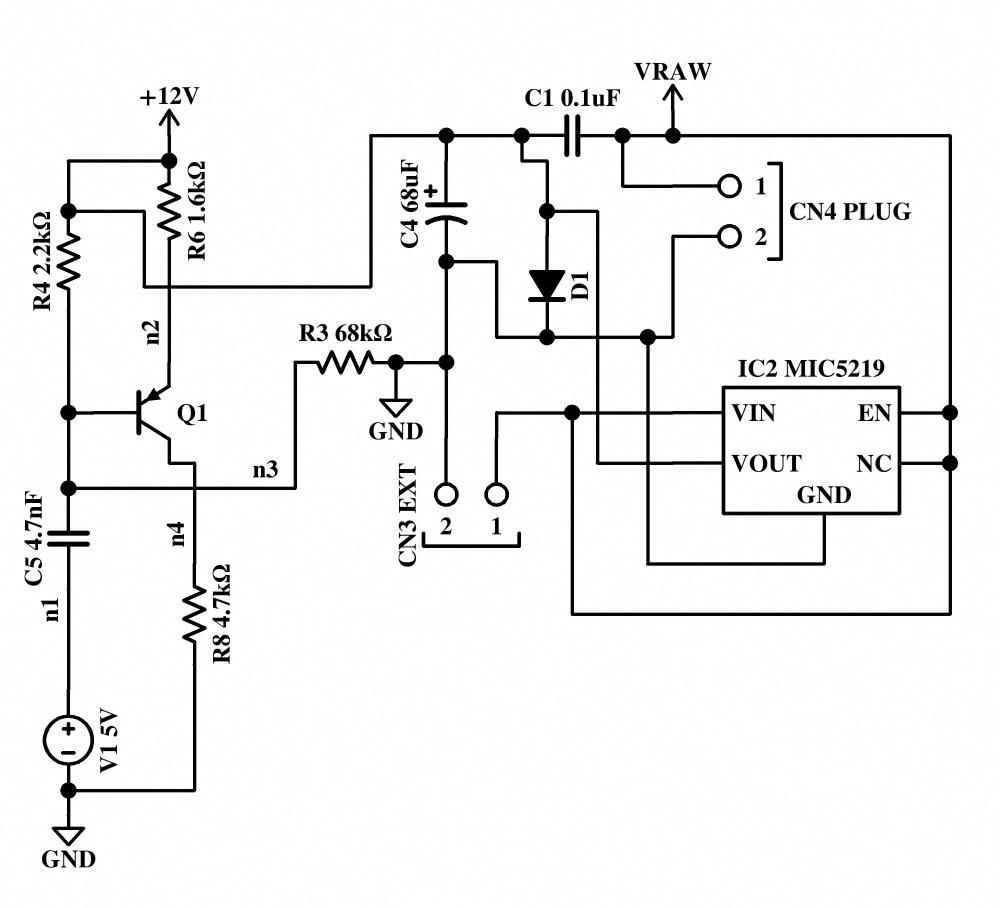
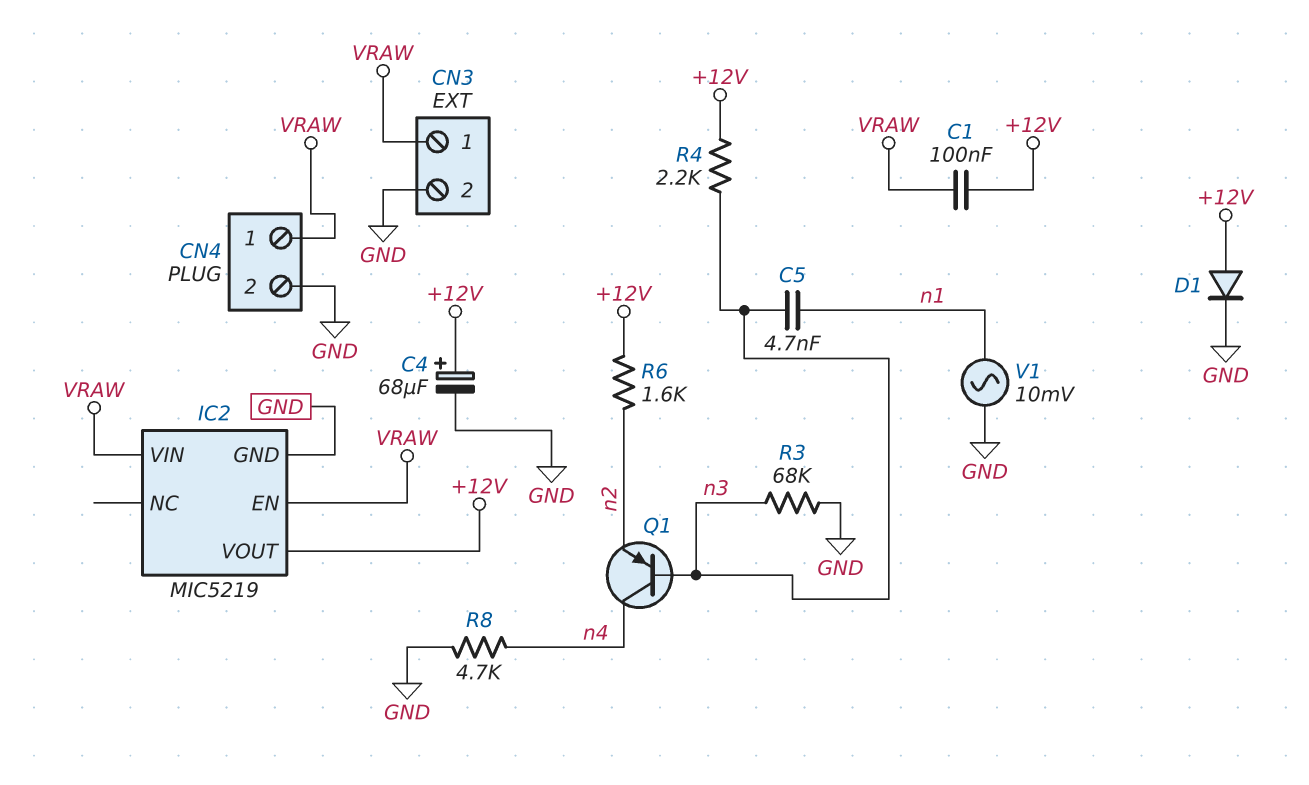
IC2 pin NC: VRAW -> none
V1: 5V (plus n1, minus GND) -> AC 10mV (GND, n1)

